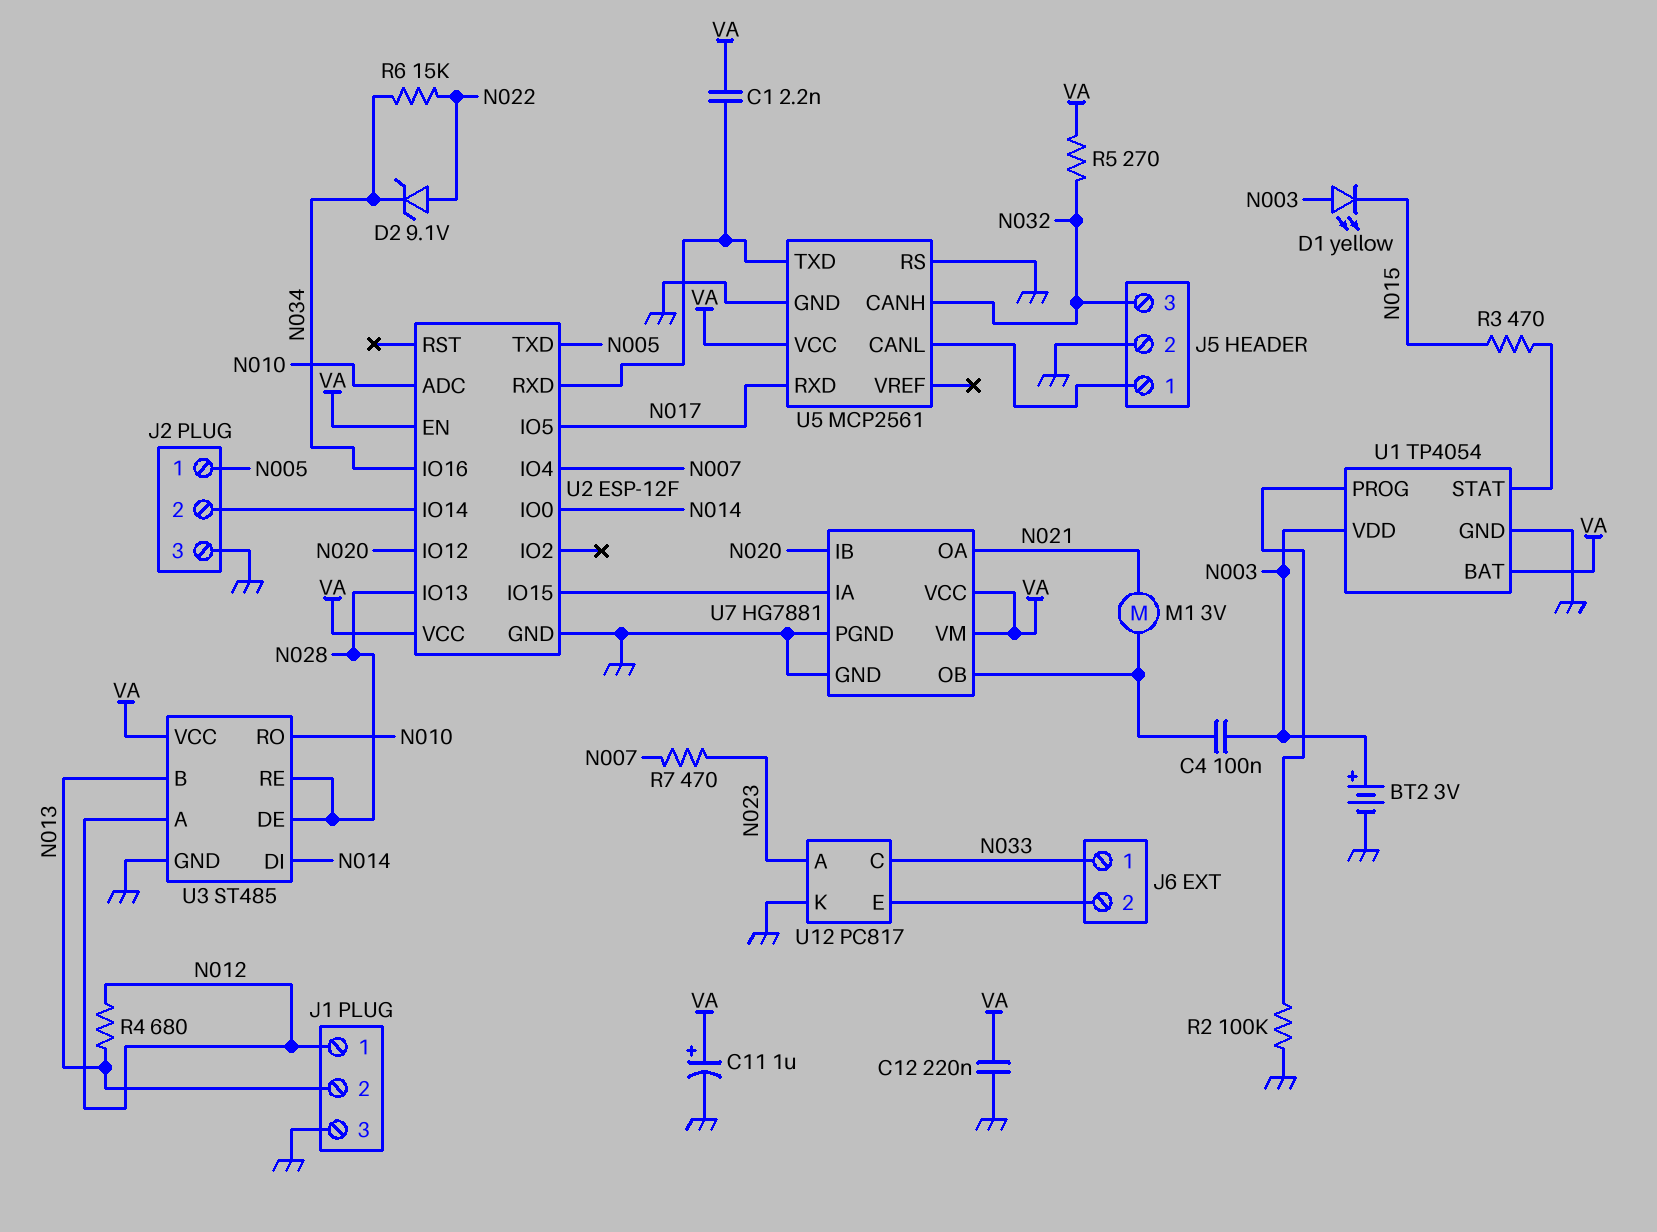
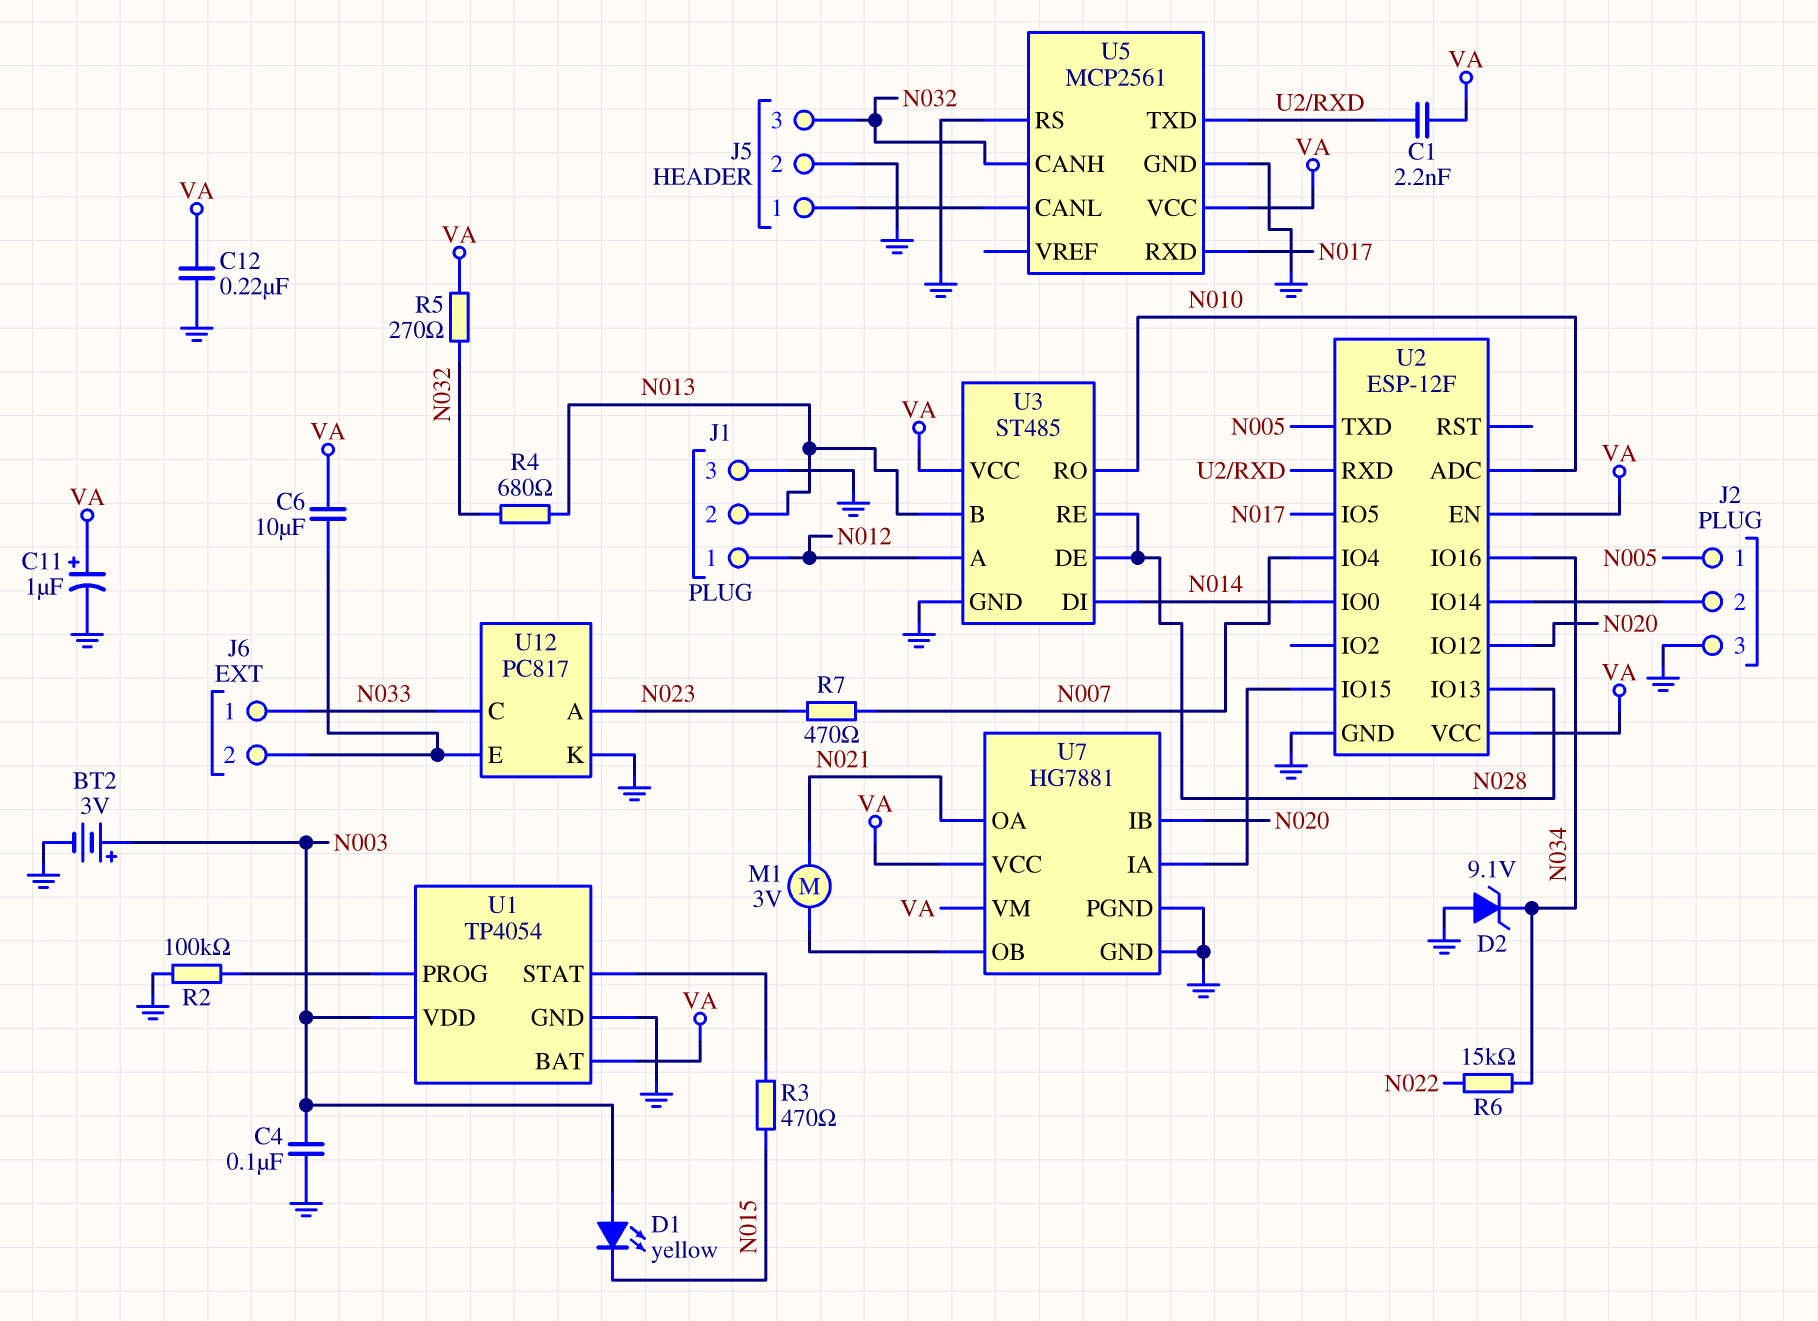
C4: 100nF (N003, U7/OB) -> 100nF (GND, N003)
C6: none -> 10uF (J6/2, VA)
D2: zener 9.1V (A N022, K N034) -> zener 9.1V (A GND, K N034)
R4: 680 (N012, N013) -> 680 (N013, N032)

